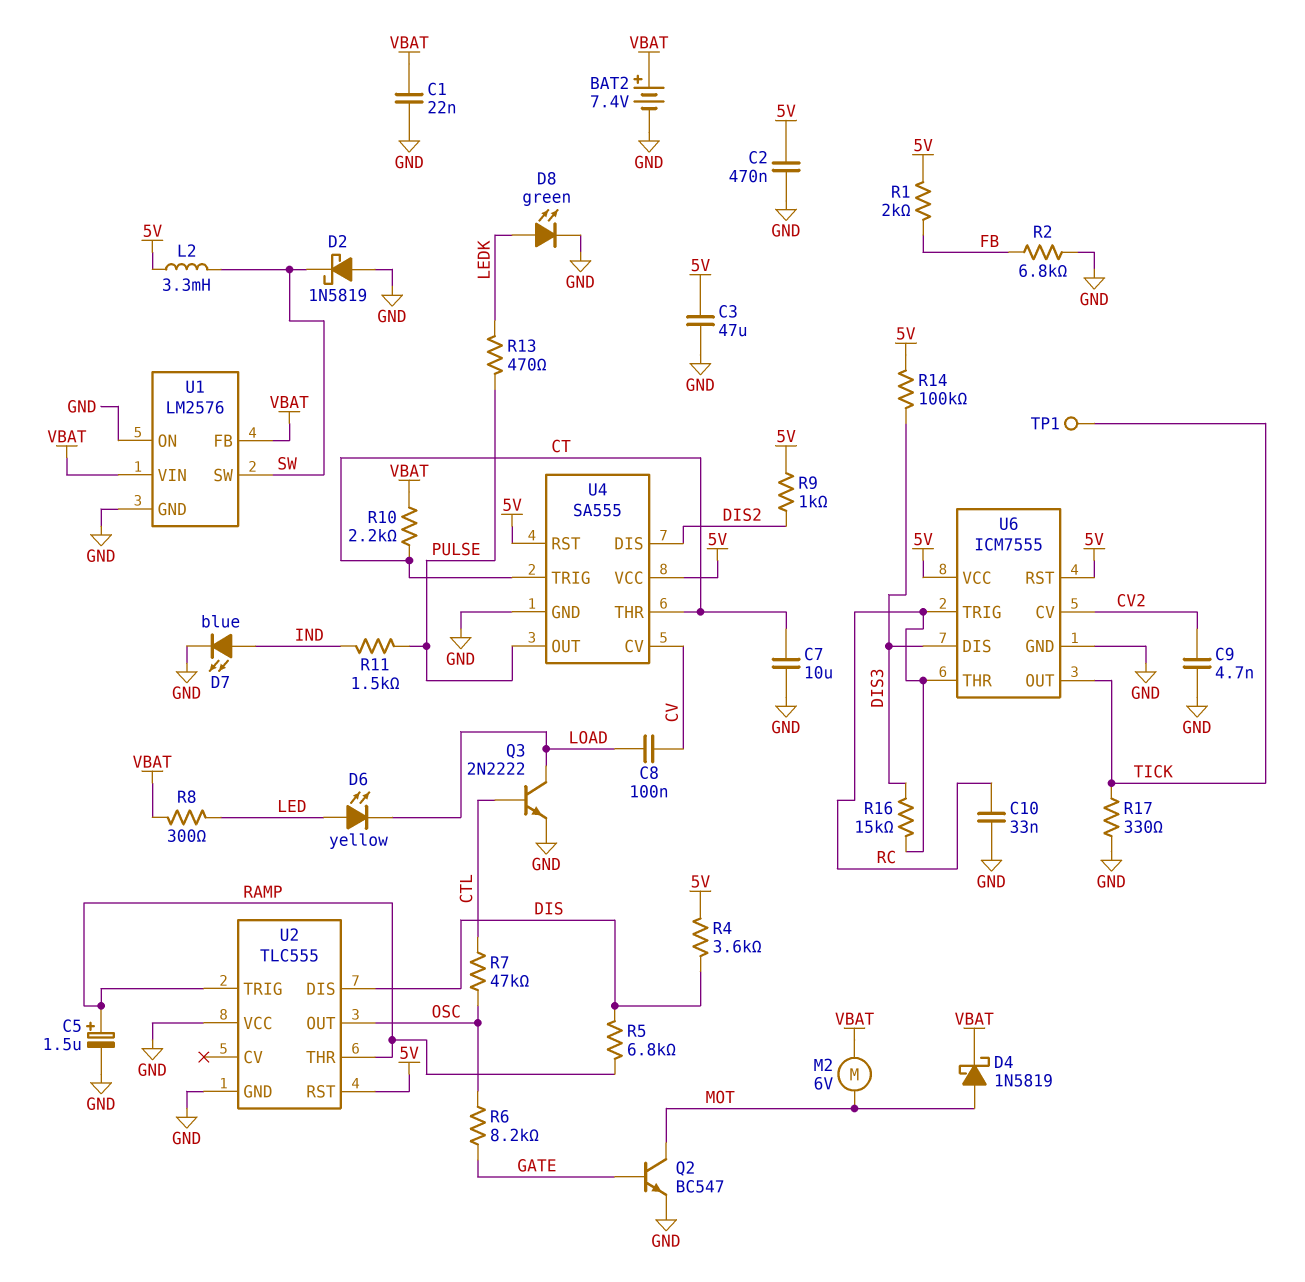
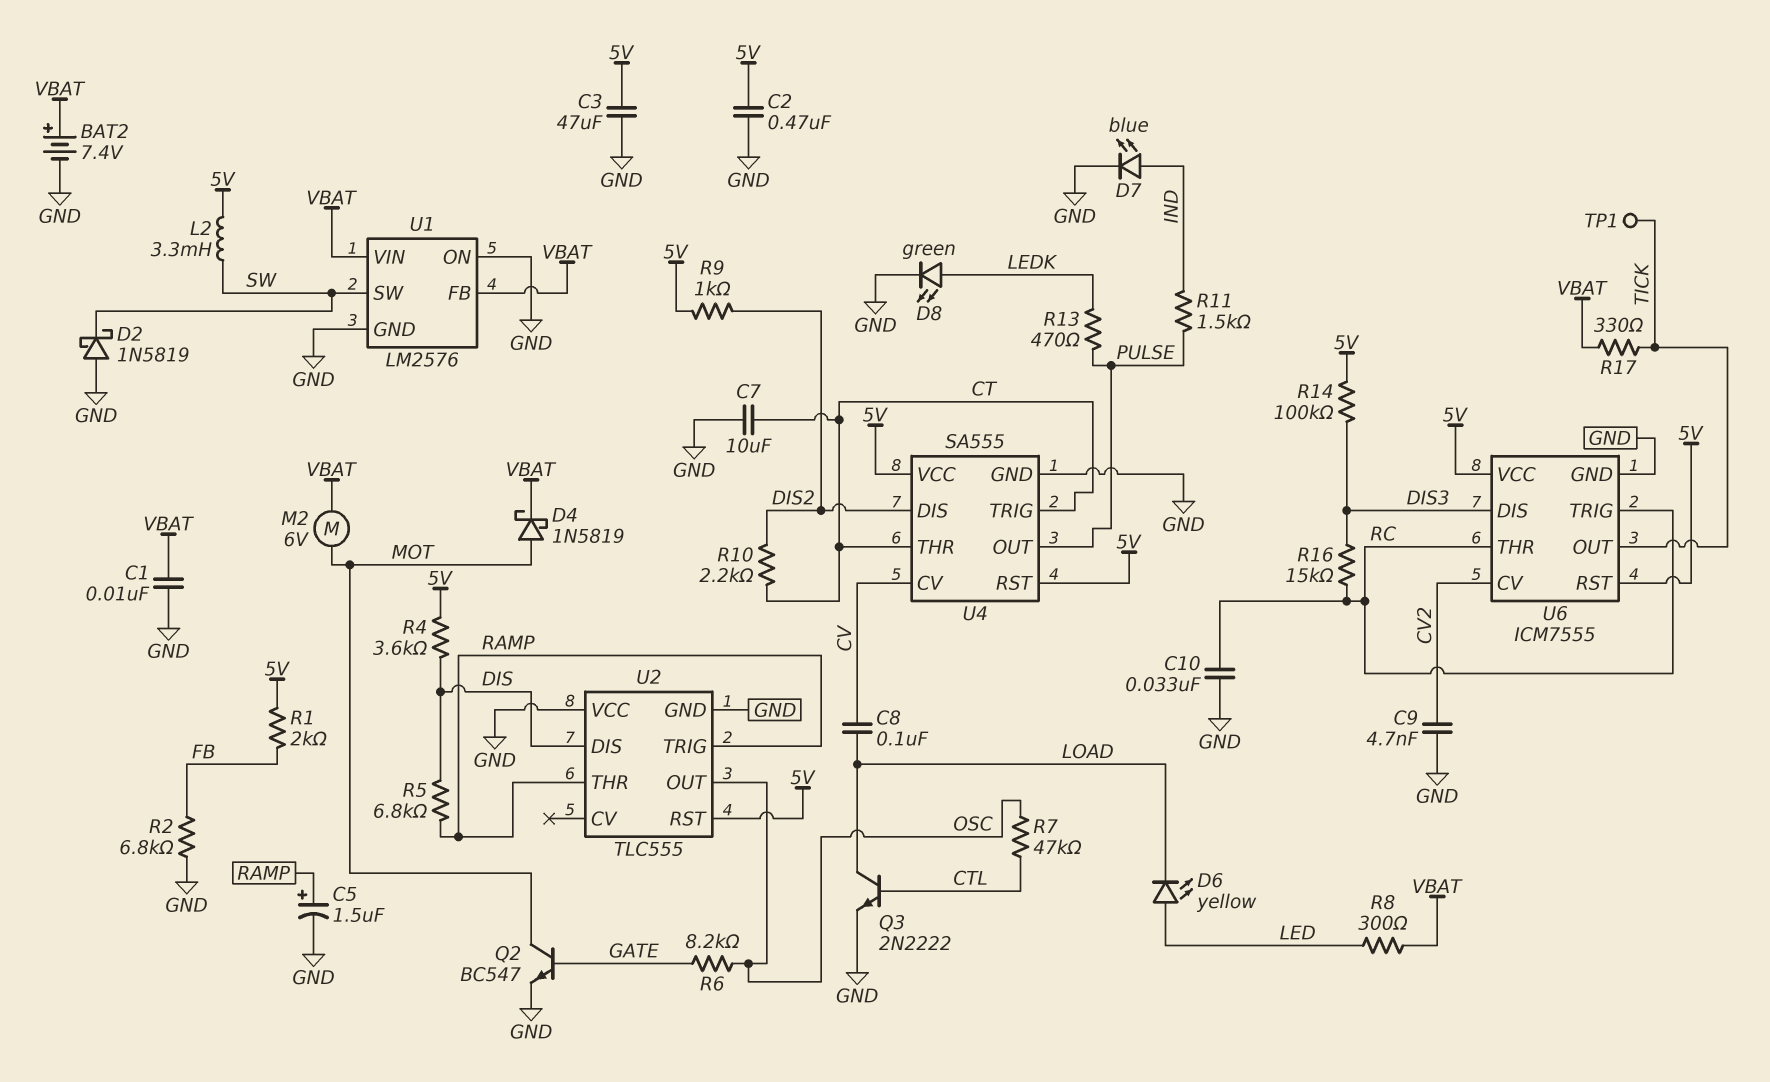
C1: 22nF (GND, VBAT) -> 10nF (GND, VBAT)
R10: 2.2k (CT, VBAT) -> 2.2k (CT, DIS2)
R17: 330 (GND, TICK) -> 330 (TICK, VBAT)

